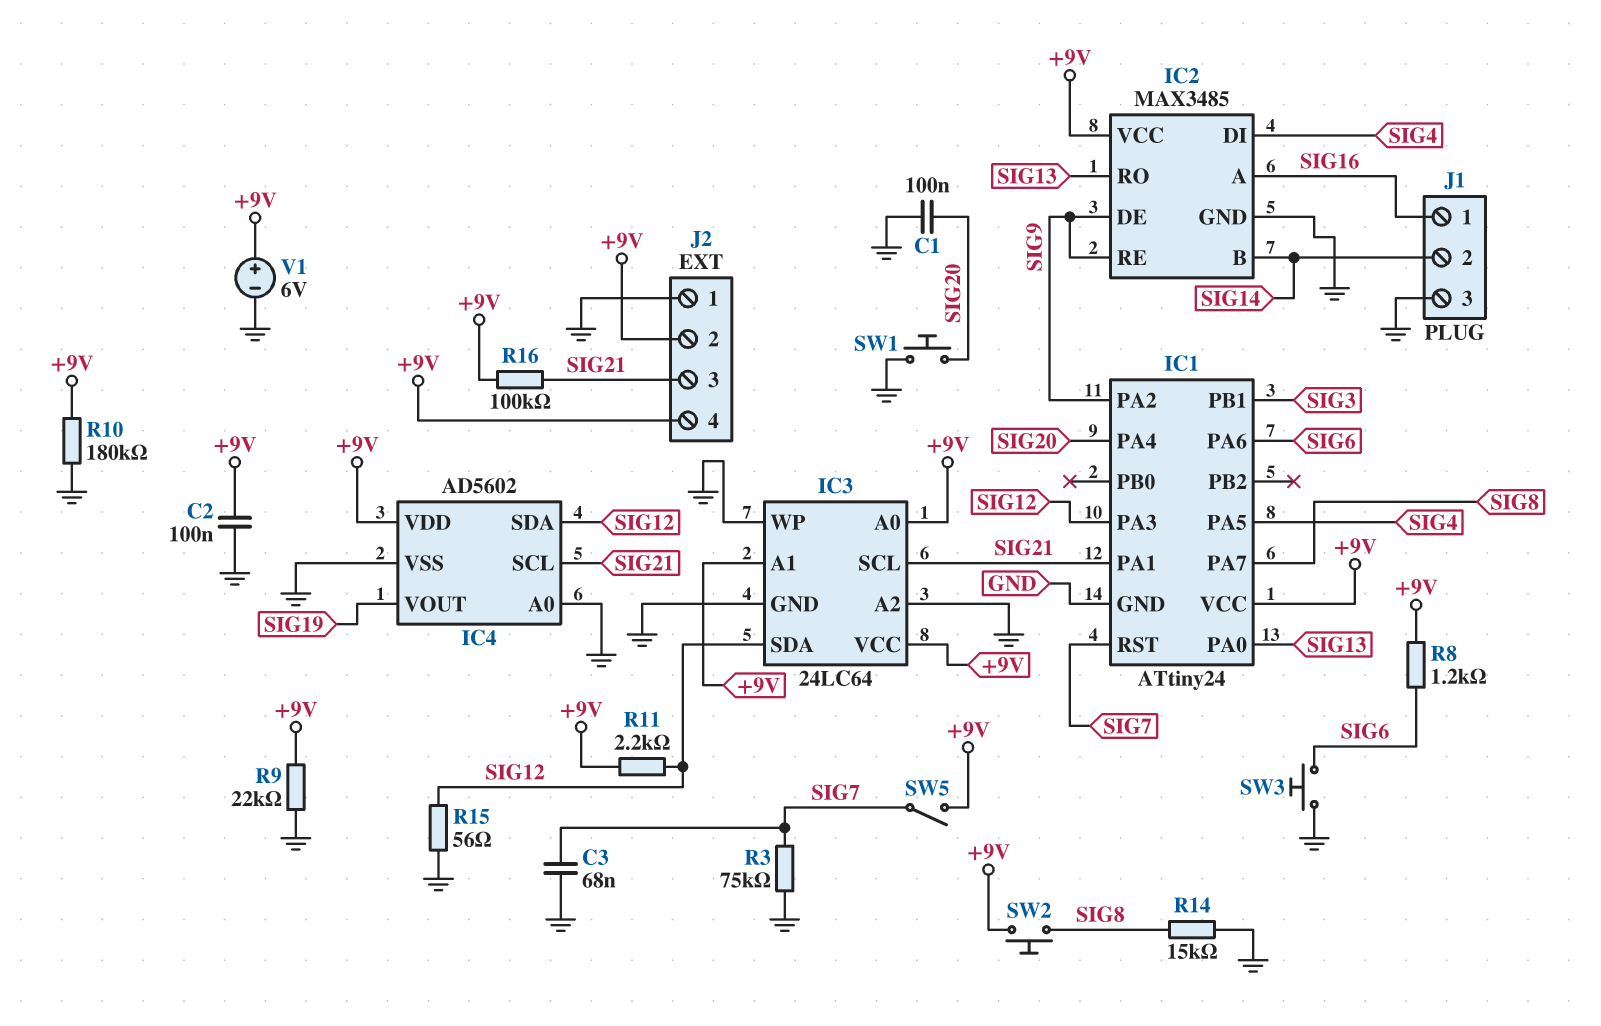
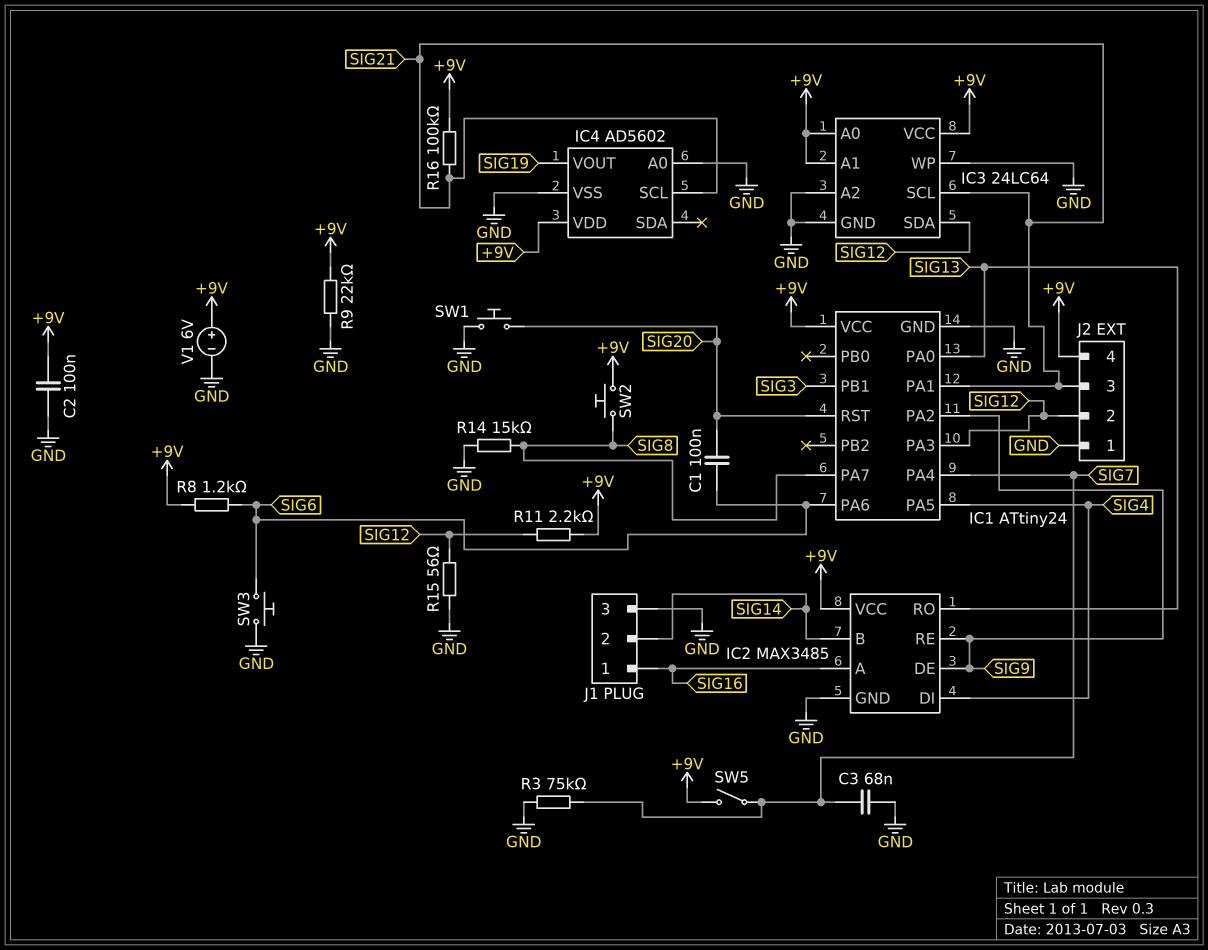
C1: 100nF (GND, SIG20) -> 100nF (SIG6, SIG20)
IC1 pin PA4: SIG20 -> SIG7
IC1 pin RST: SIG7 -> SIG20
IC4 pin SDA: SIG12 -> none
J2 pin 2: +9V -> SIG12
R10: 180k (+9V, GND) -> none

